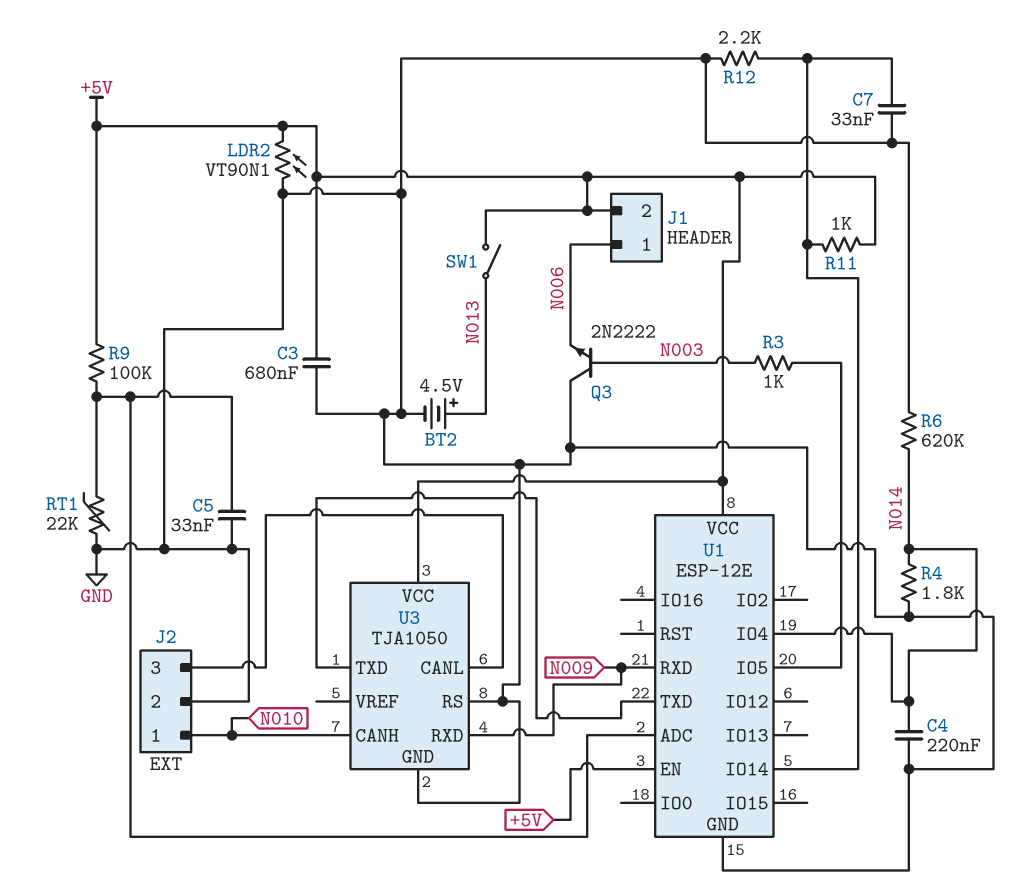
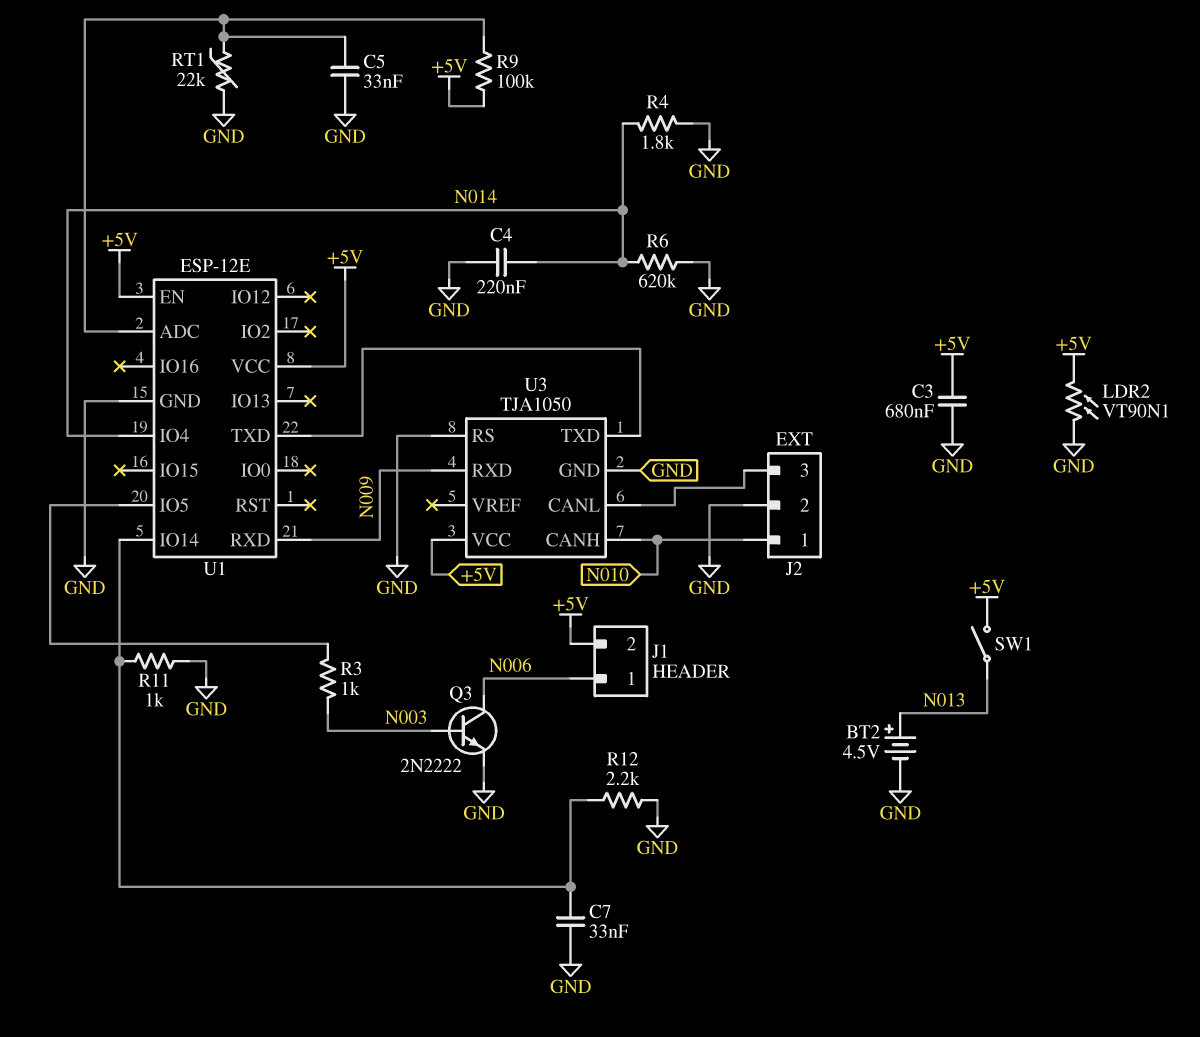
Q3: NPN 2N2222 (B N003, C GND, E N006) -> NPN 2N2222 (B N003, C N006, E GND)
R11: 1k (+5V, U1/IO14) -> 1k (GND, U1/IO14)

